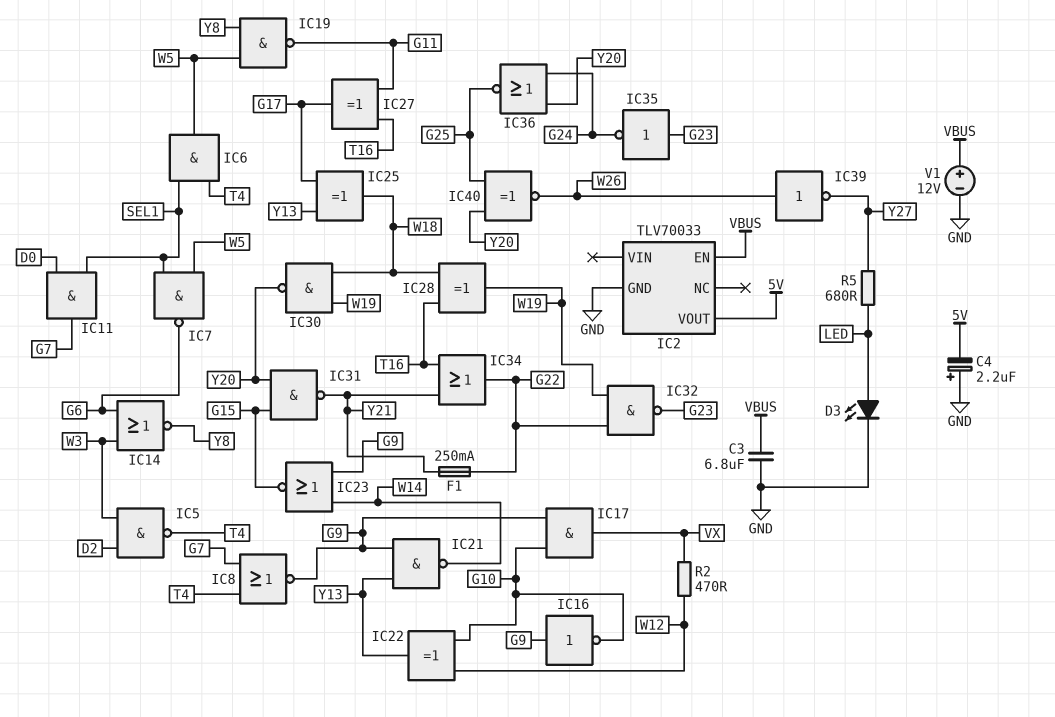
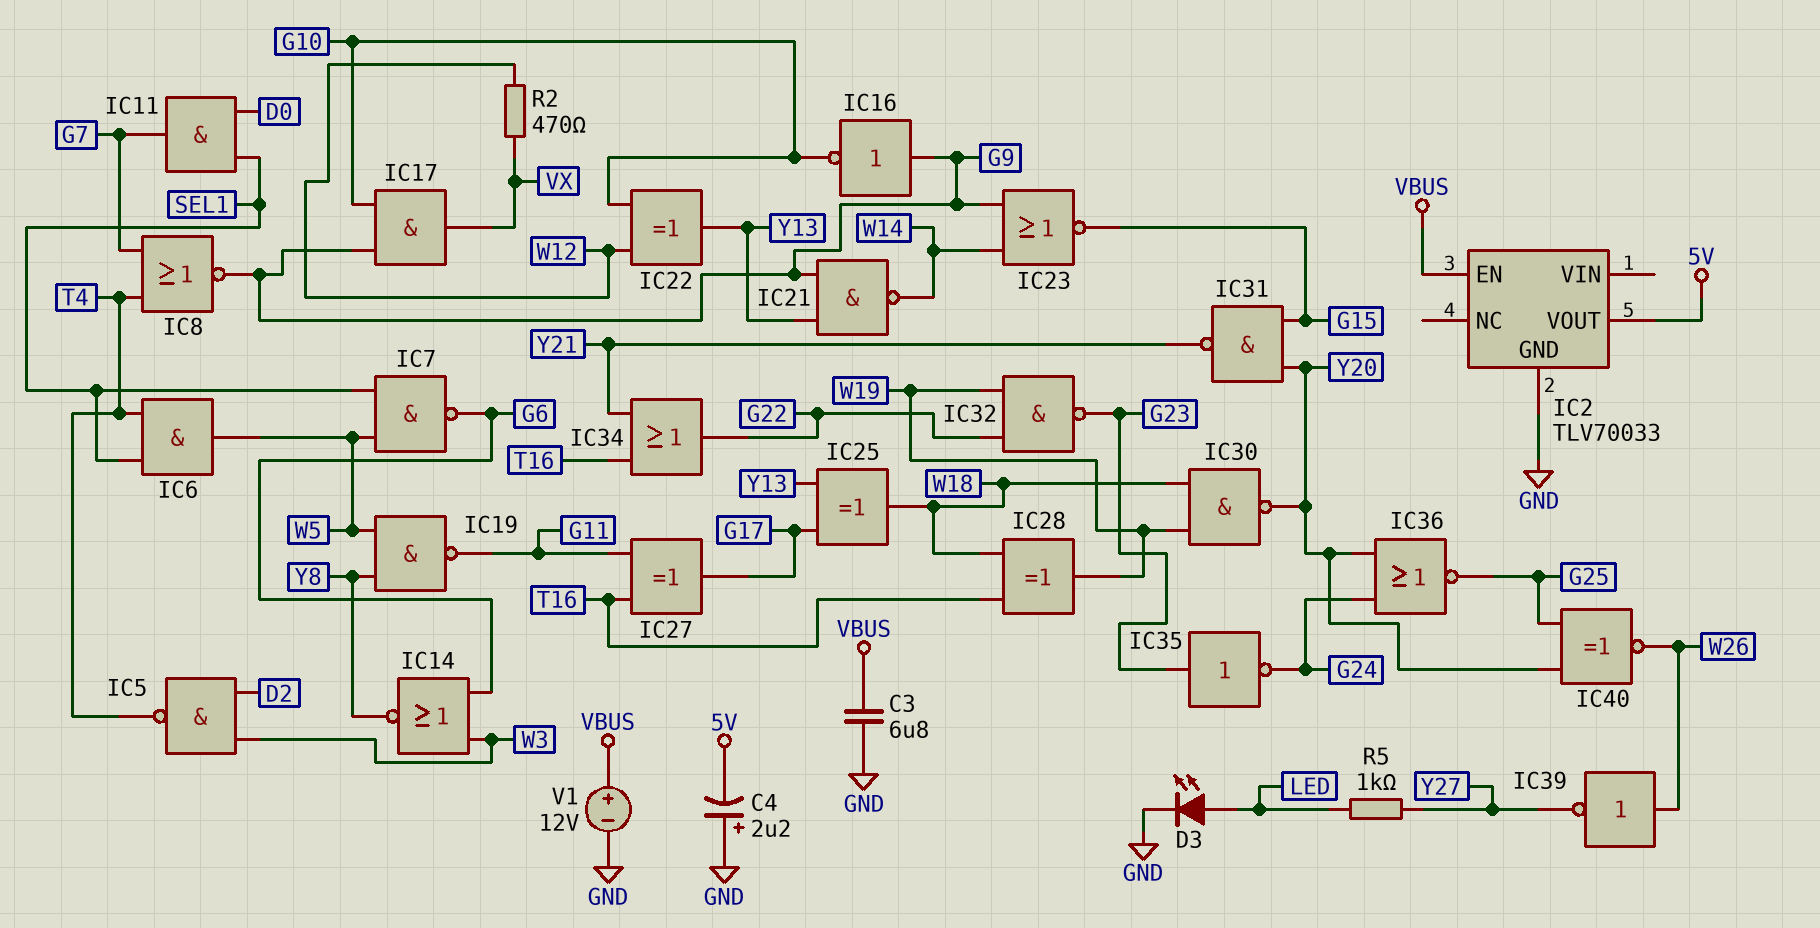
F1: 250mA (G22, Y21) -> none
R5: 680 (LED, Y27) -> 1k (LED, Y27)

